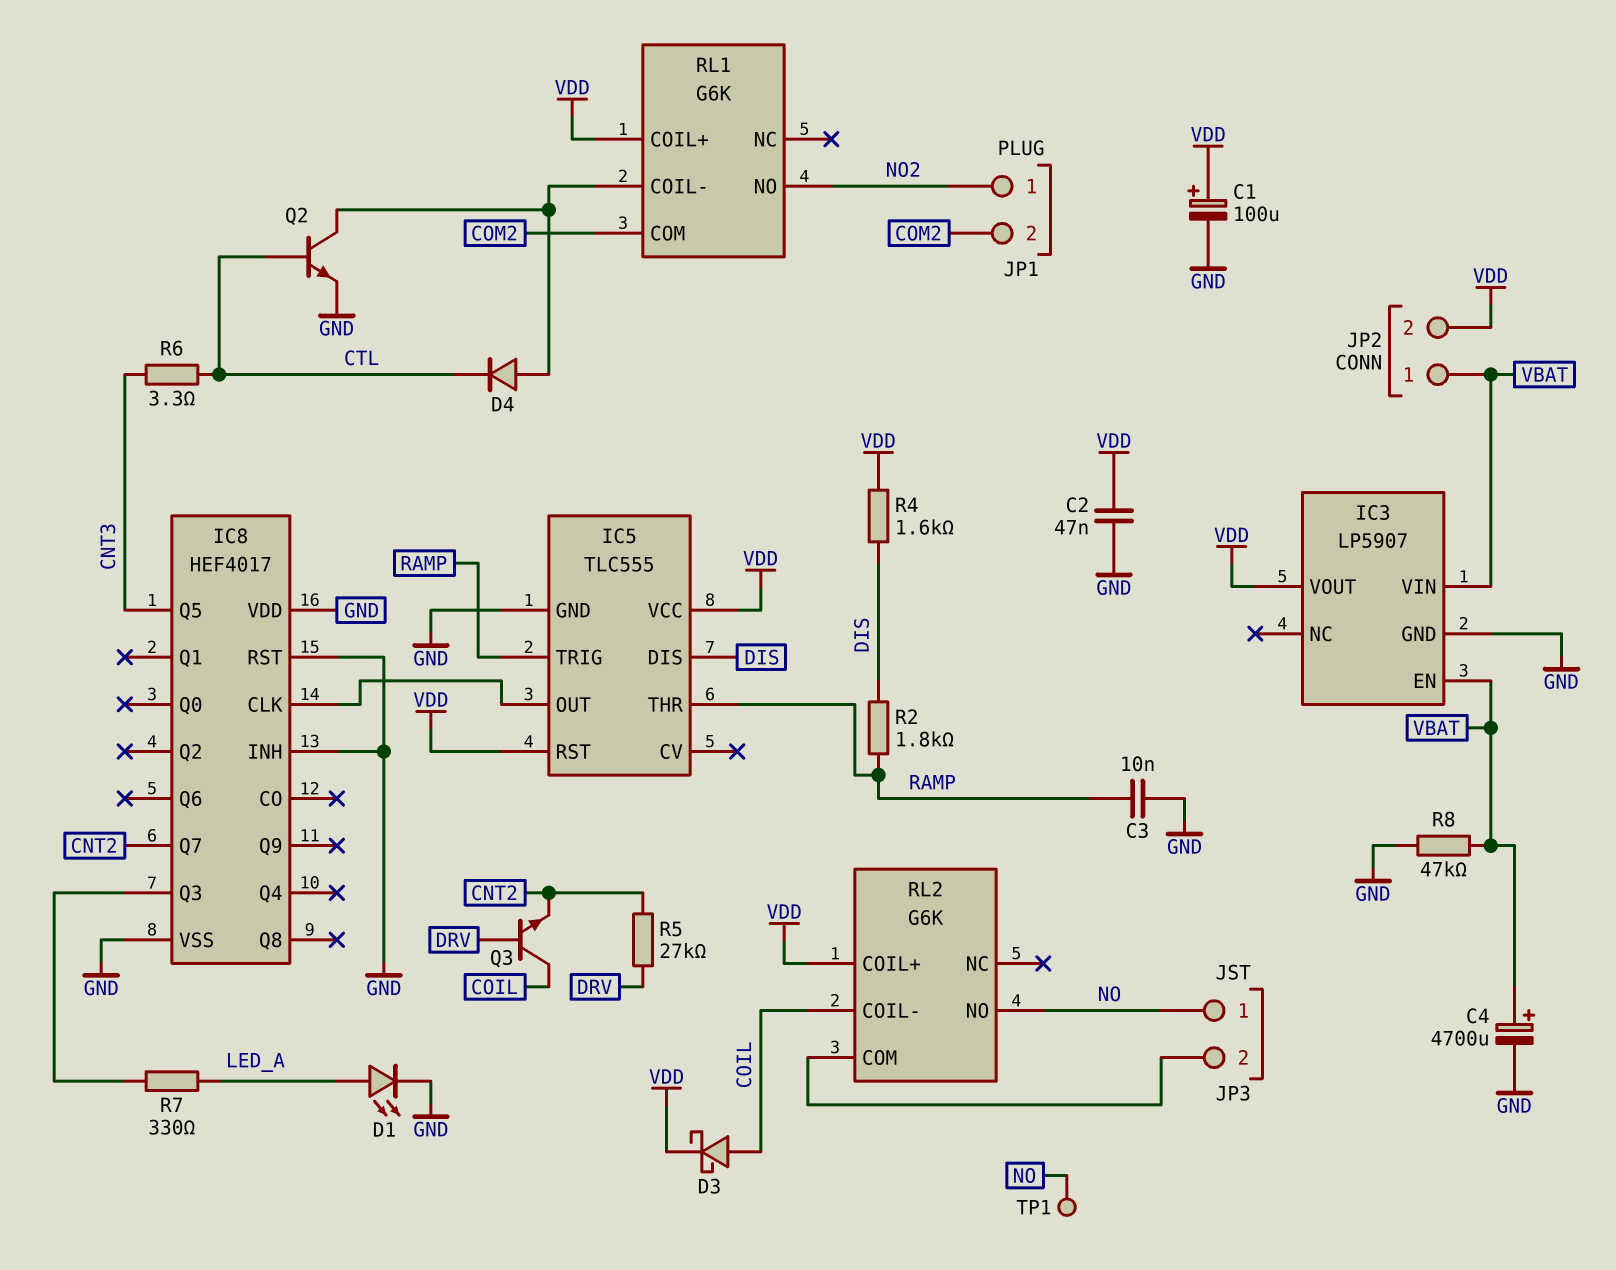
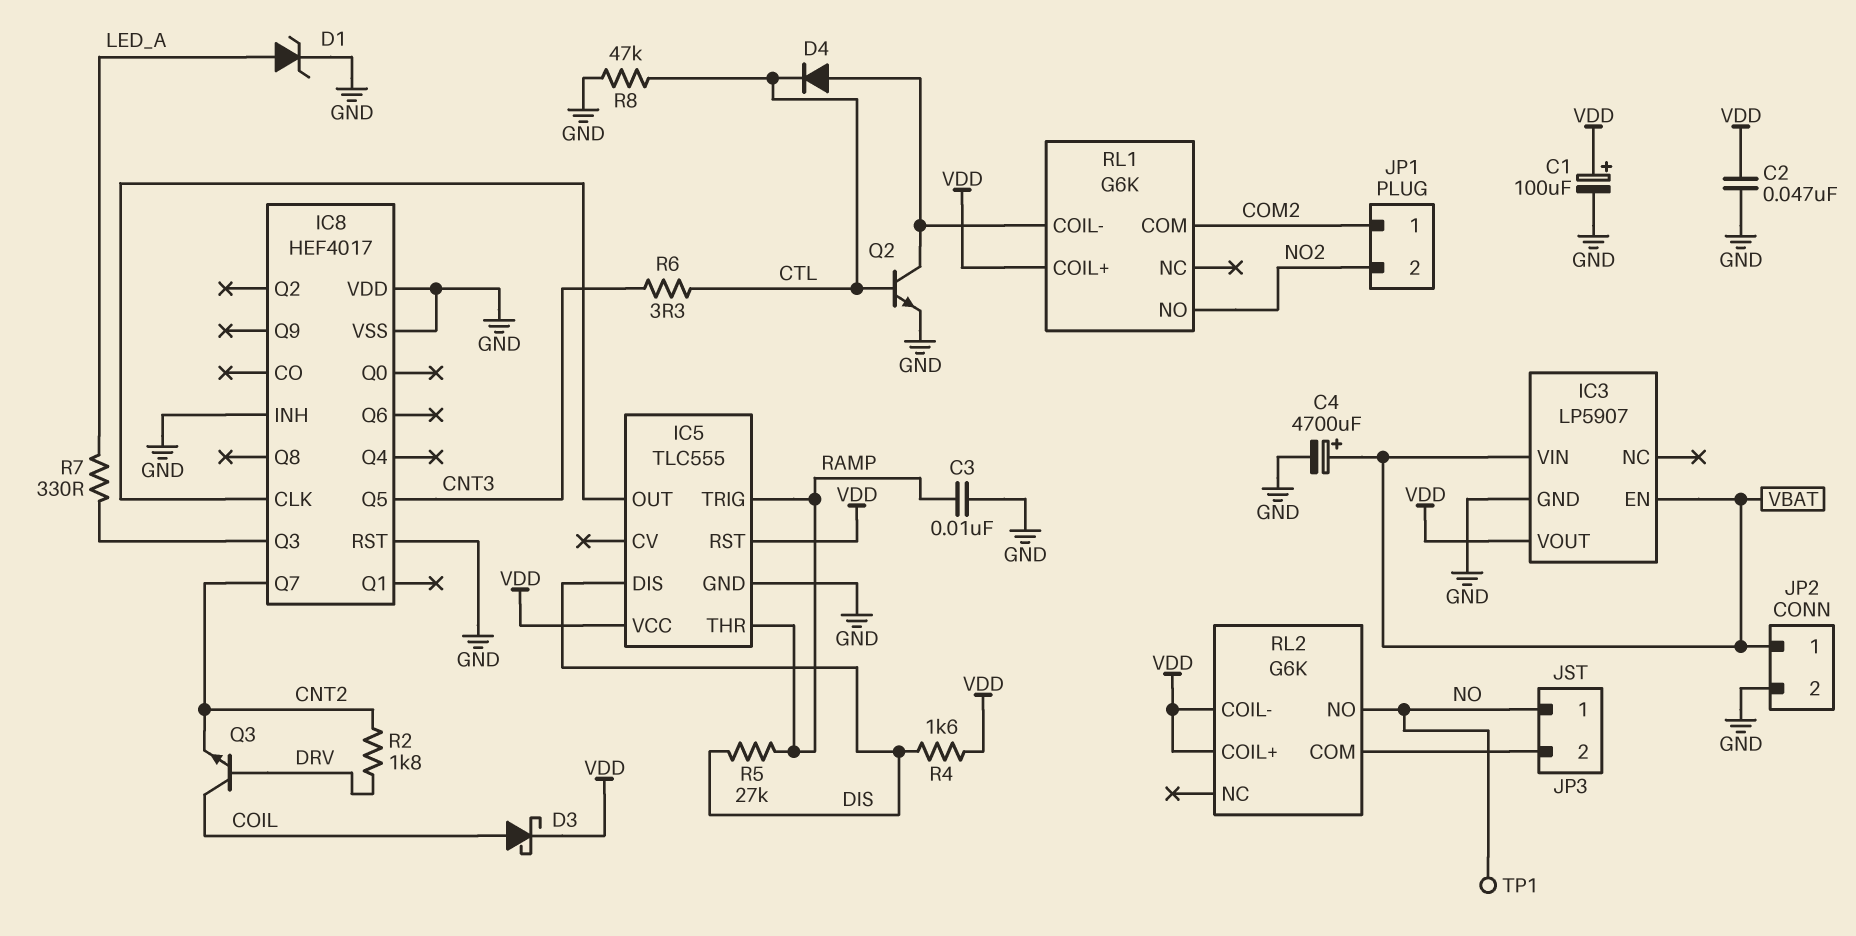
D1: LED (A LED_A, K GND) -> zener (A LED_A, K GND)
JP1 pin 1: NO2 -> COM2
JP1 pin 2: COM2 -> NO2
JP2 pin 2: VDD -> GND
R2: 1.8k (DIS, RAMP) -> 1.8k (CNT2, DRV)
R5: 27k (CNT2, DRV) -> 27k (DIS, RAMP)
R8: 47k (GND, VBAT) -> 47k (CTL, GND)
RL2 pin COIL-: COIL -> VDD

